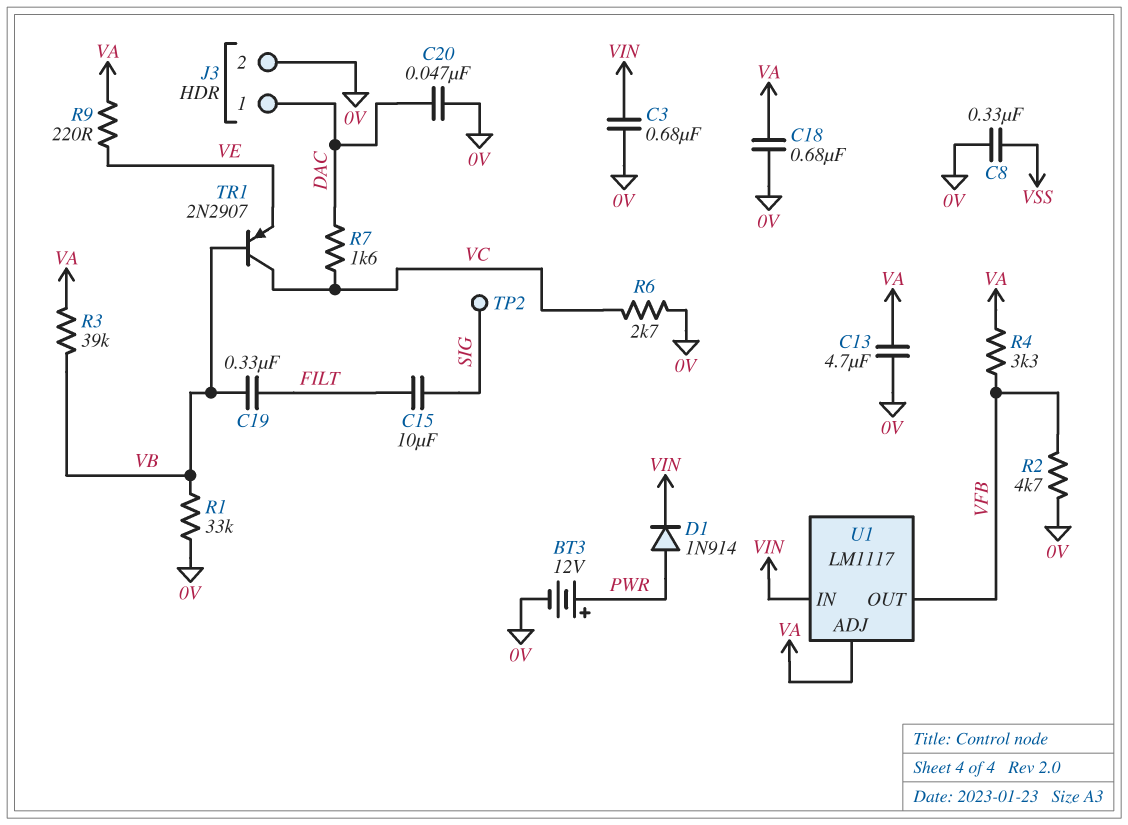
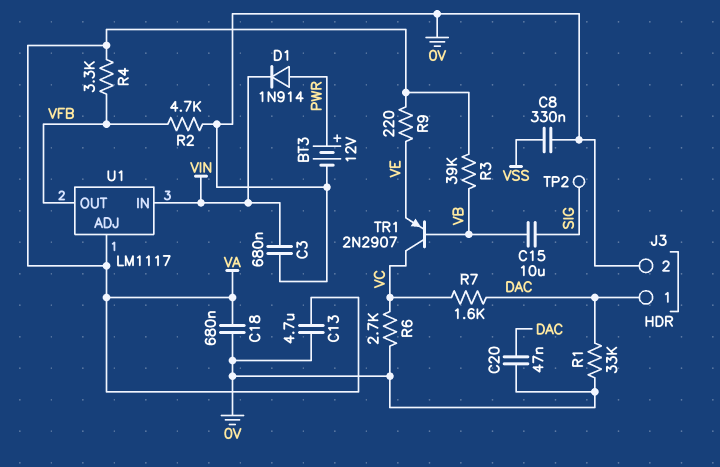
C15: 10uF (FILT, SIG) -> 10uF (SIG, VB)
C19: 330nF (FILT, VB) -> none
R1: 33k (0V, VB) -> 33k (0V, DAC)

